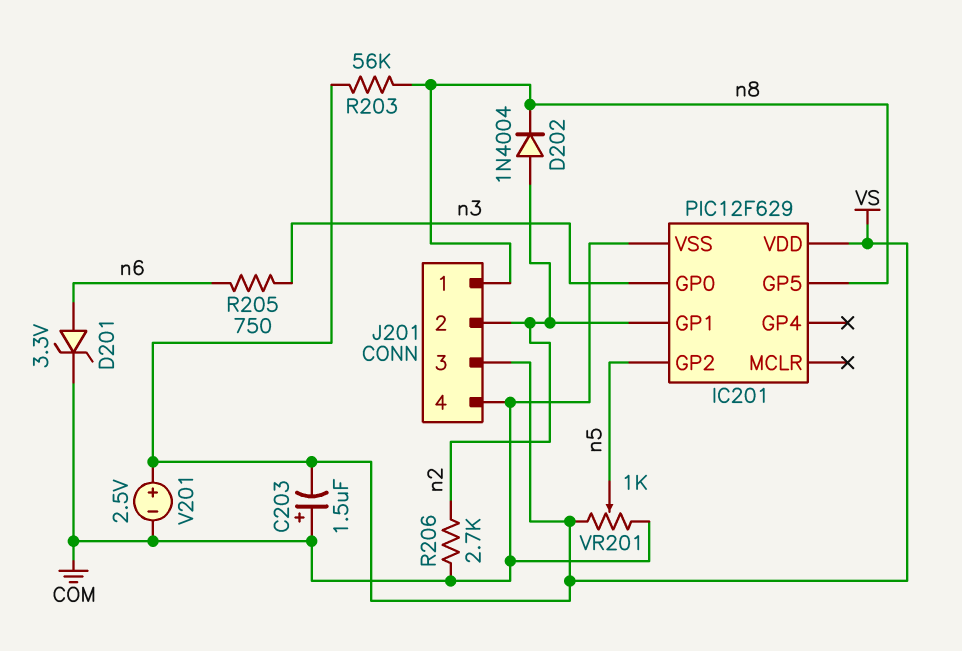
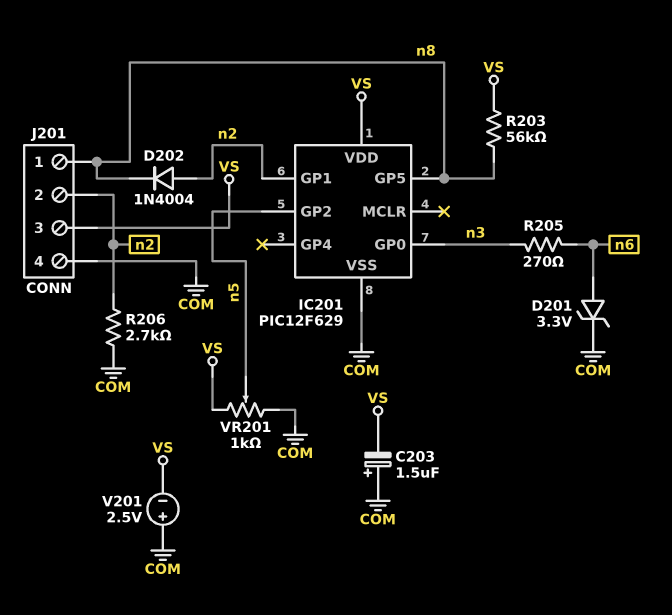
R205: 750 (n3, n6) -> 270 (n3, n6)
V201: 2.5V (plus VS, minus COM) -> 2.5V (plus COM, minus VS)

